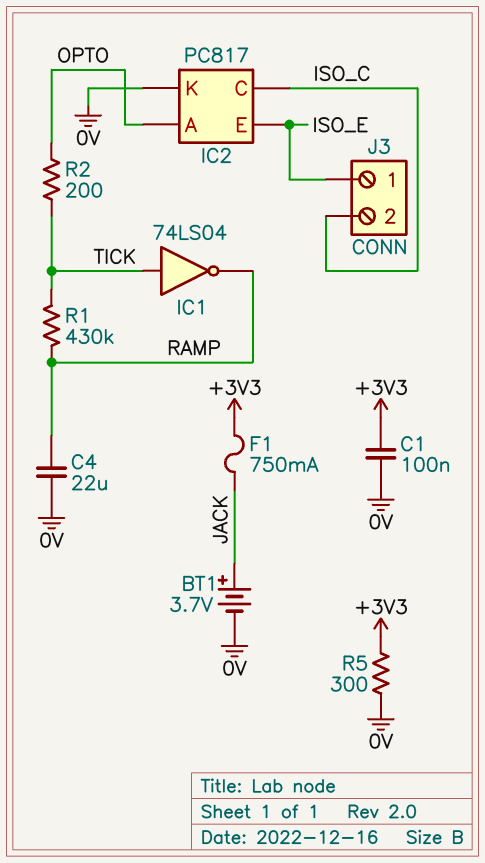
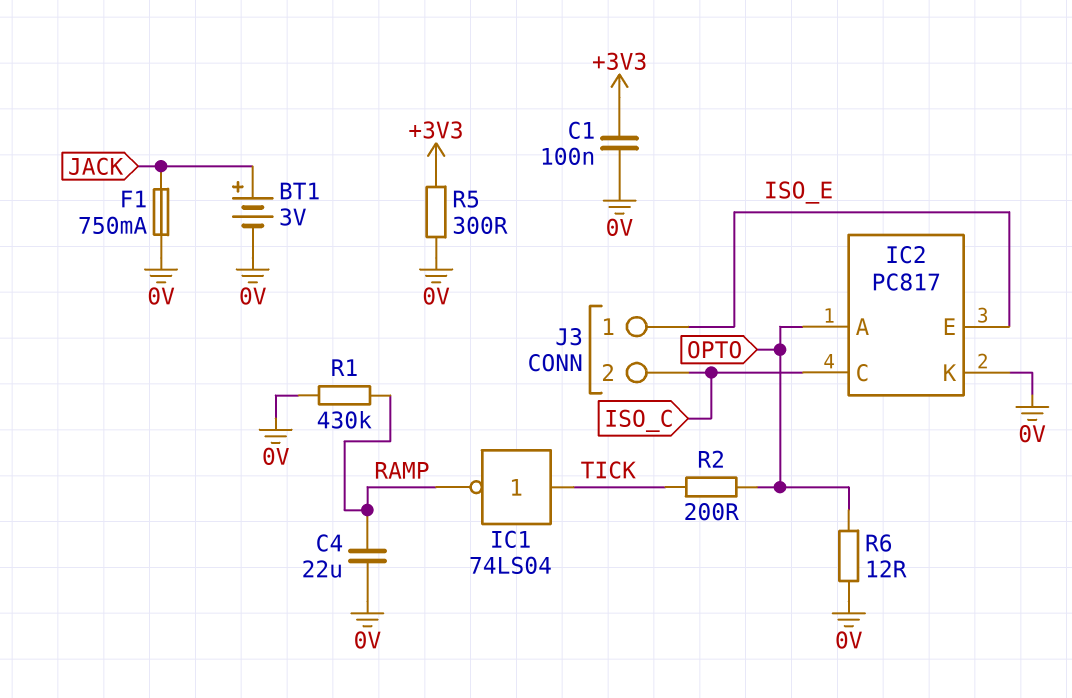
BT1: 3.7V (plus JACK, minus 0V) -> 3V (plus JACK, minus 0V)
F1: 750mA (+3V3, JACK) -> 750mA (0V, JACK)
R1: 430k (RAMP, TICK) -> 430k (0V, RAMP)
R6: none -> 12 (0V, OPTO)

